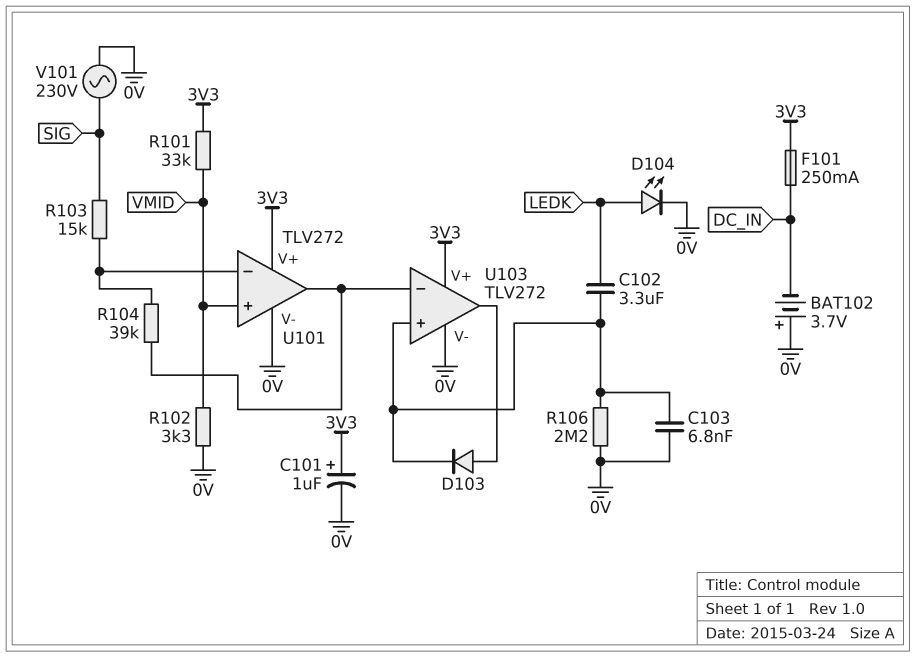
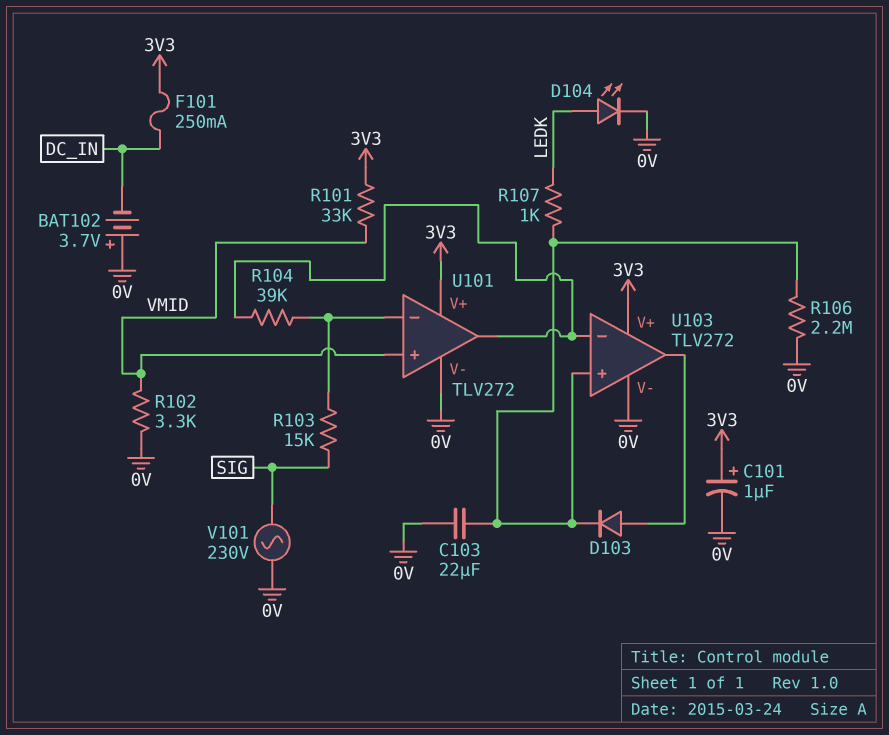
C102: 3.3uF (LEDK, U103/in+) -> none
C103: 6.8nF (0V, U103/in+) -> 22uF (0V, U103/in+)
R107: none -> 1k (LEDK, U103/in+)

